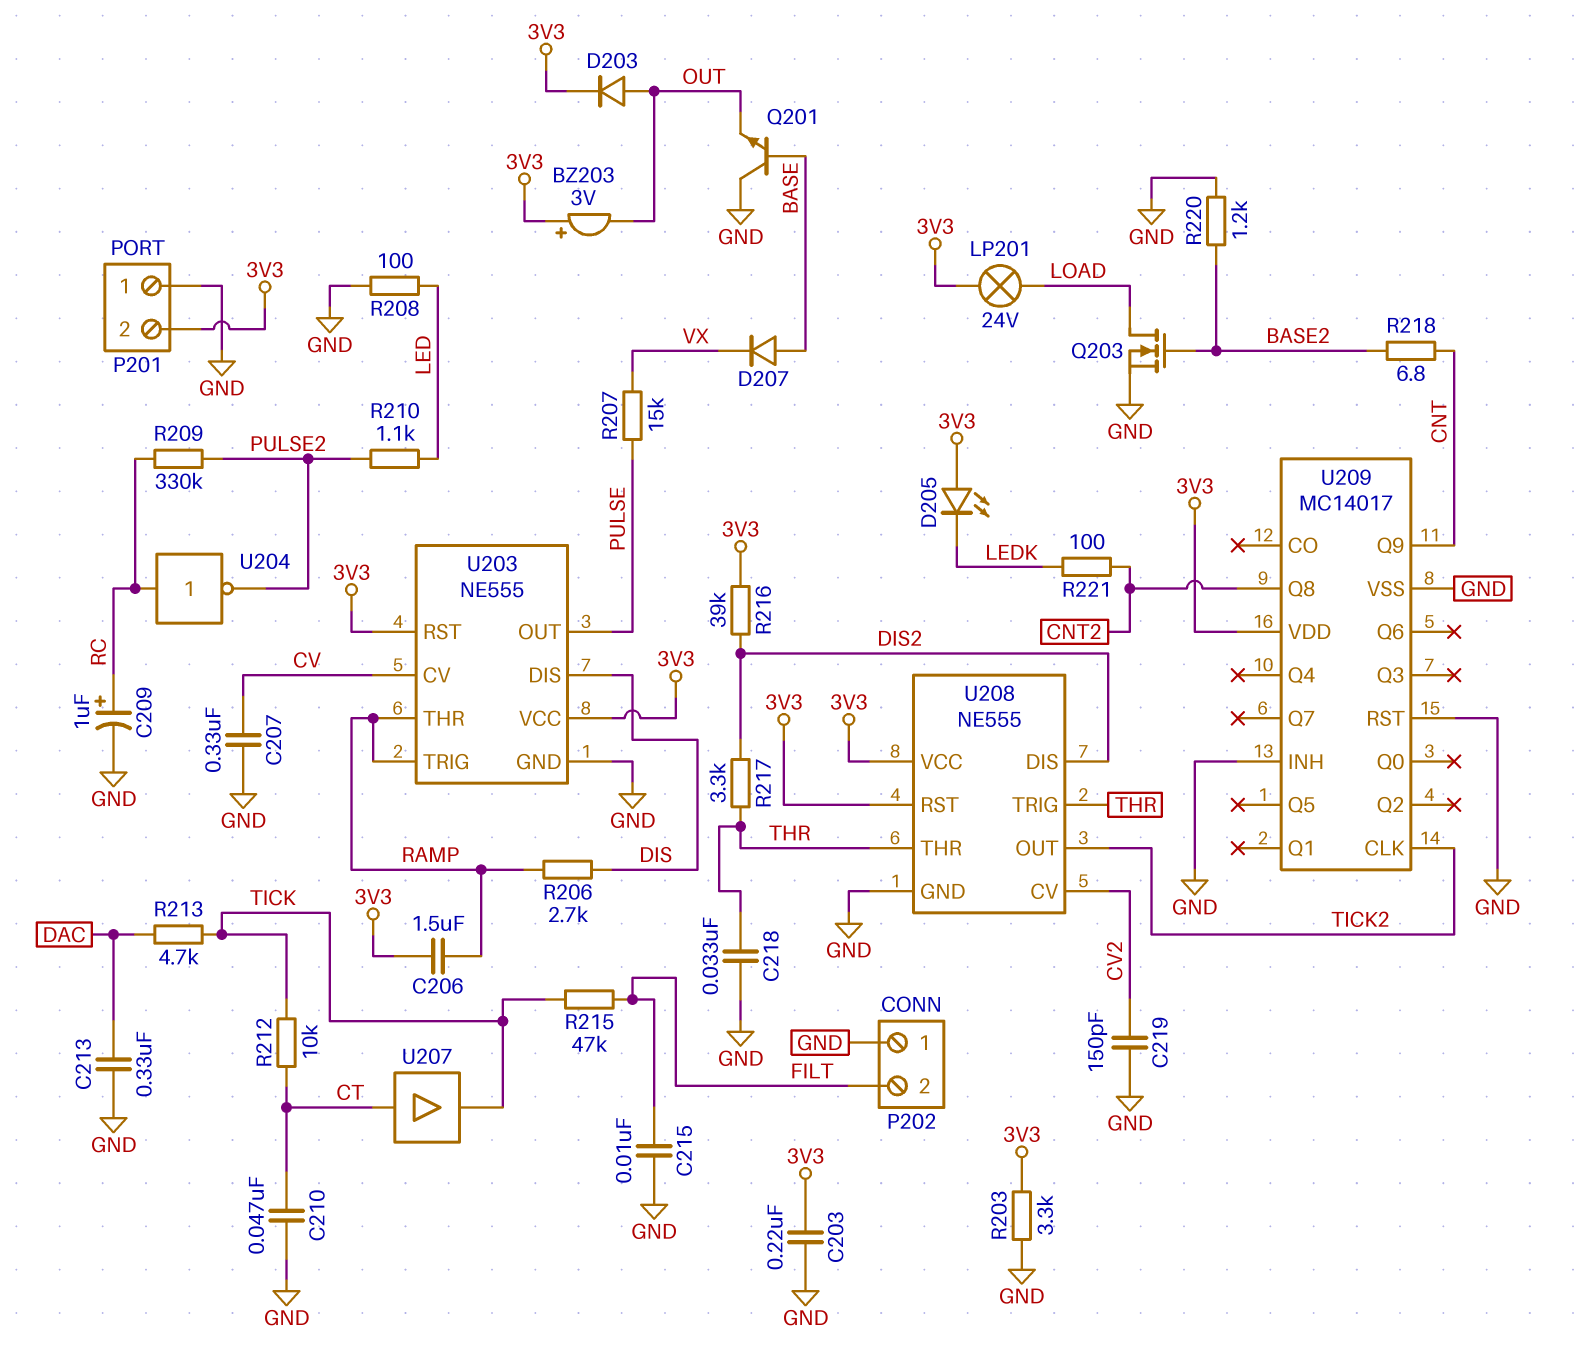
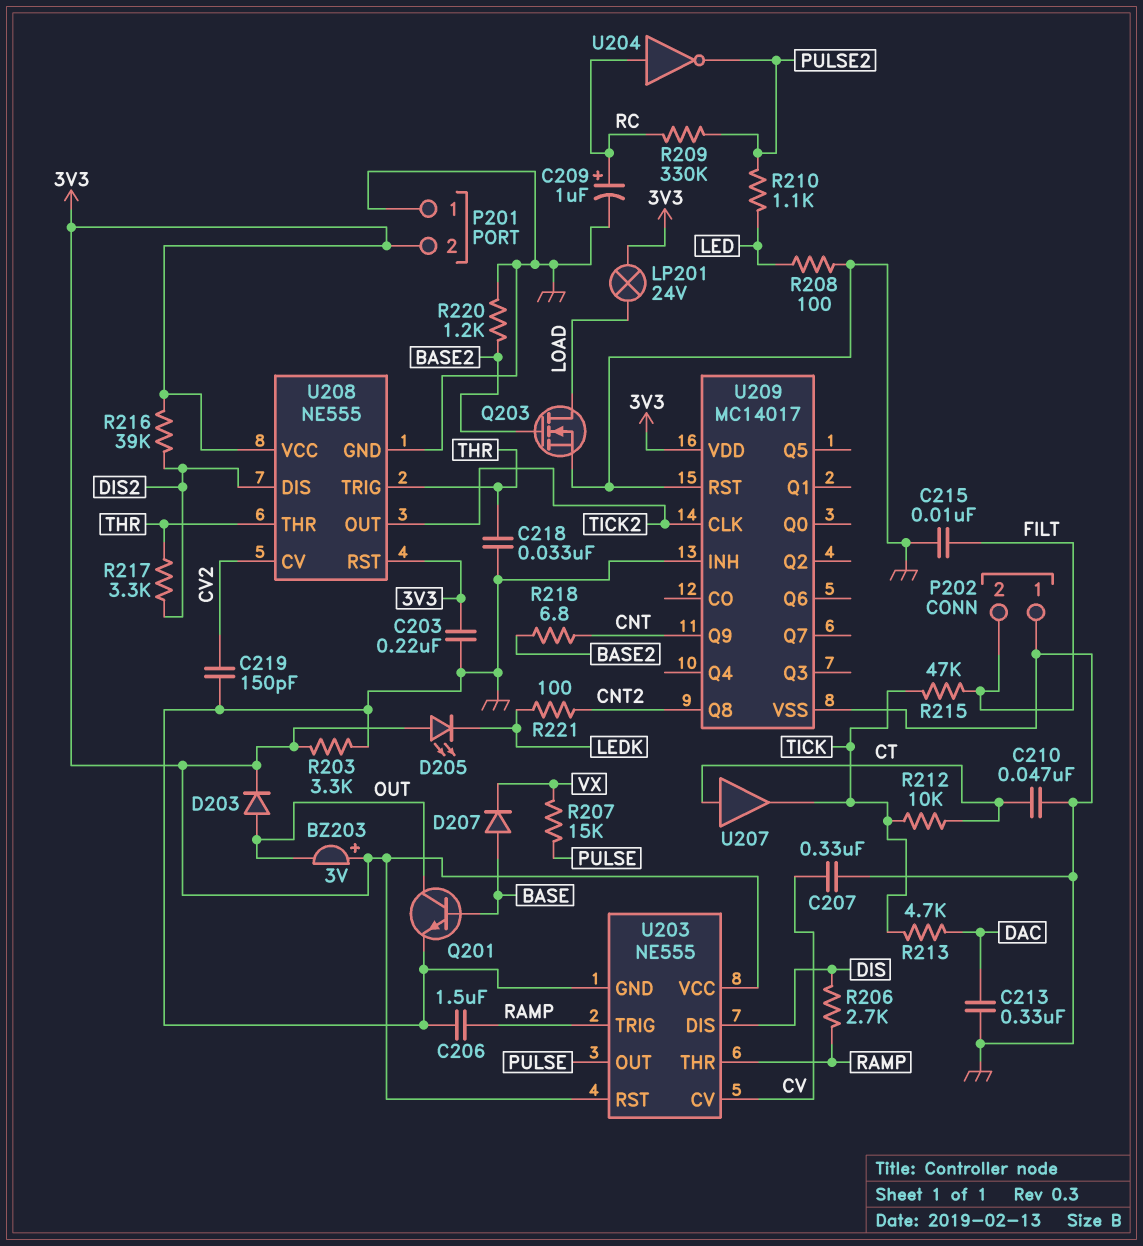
C206: 1.5uF (3V3, RAMP) -> 1.5uF (GND, RAMP)
Q201: NPN (B BASE, C GND, E OUT) -> NPN (B BASE, C OUT, E GND)

